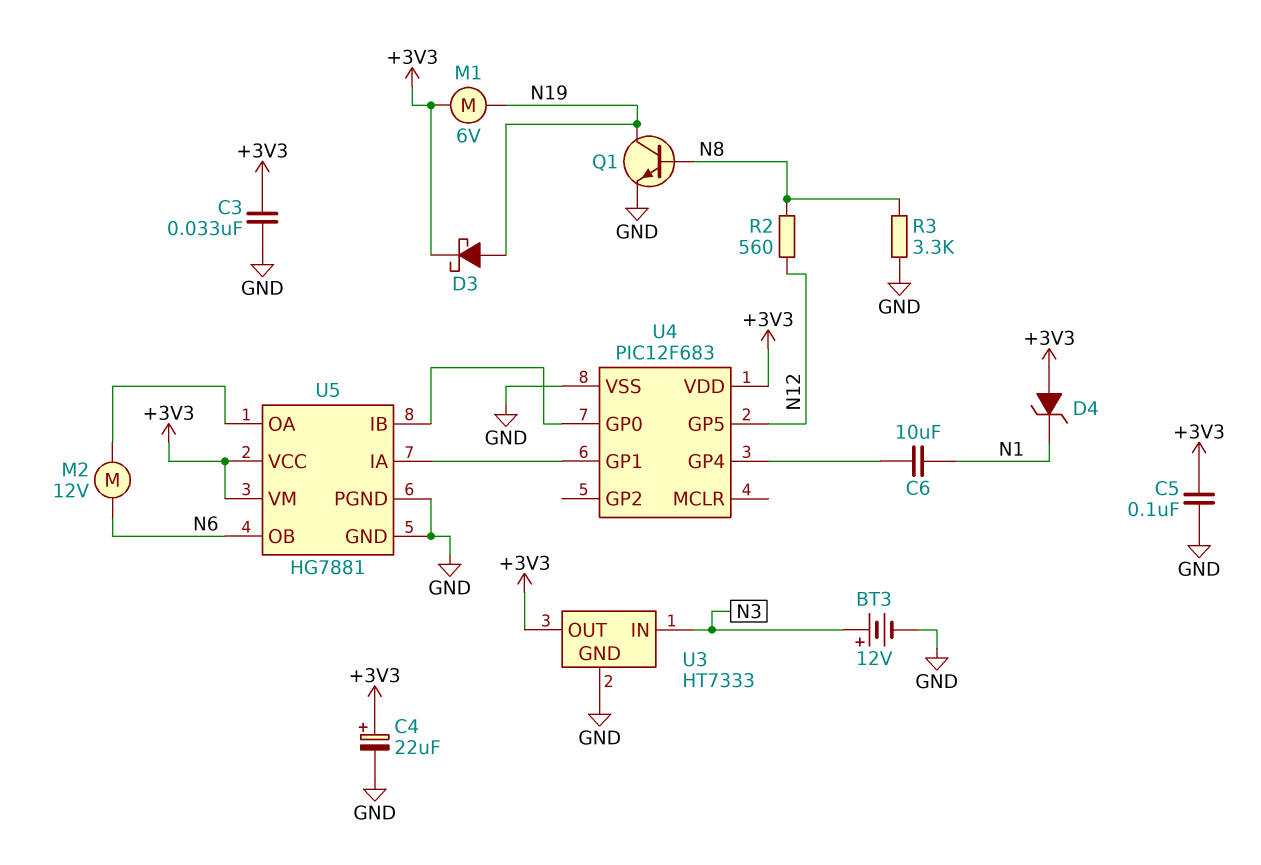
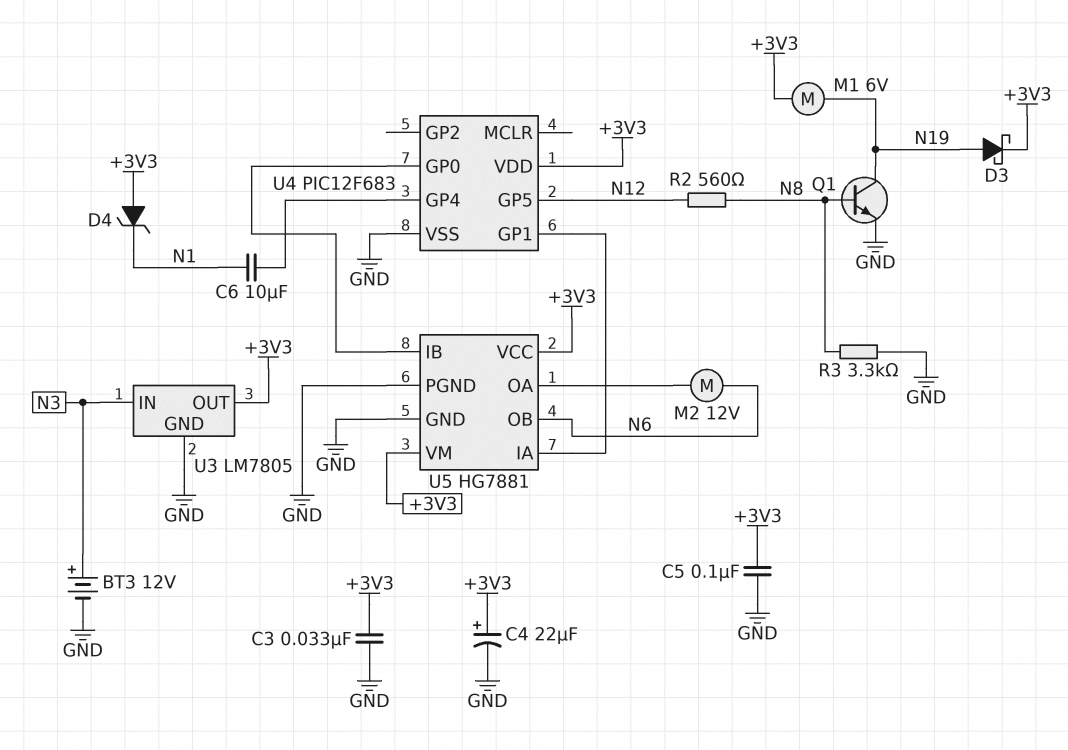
U3: HT7333 -> LM7805

